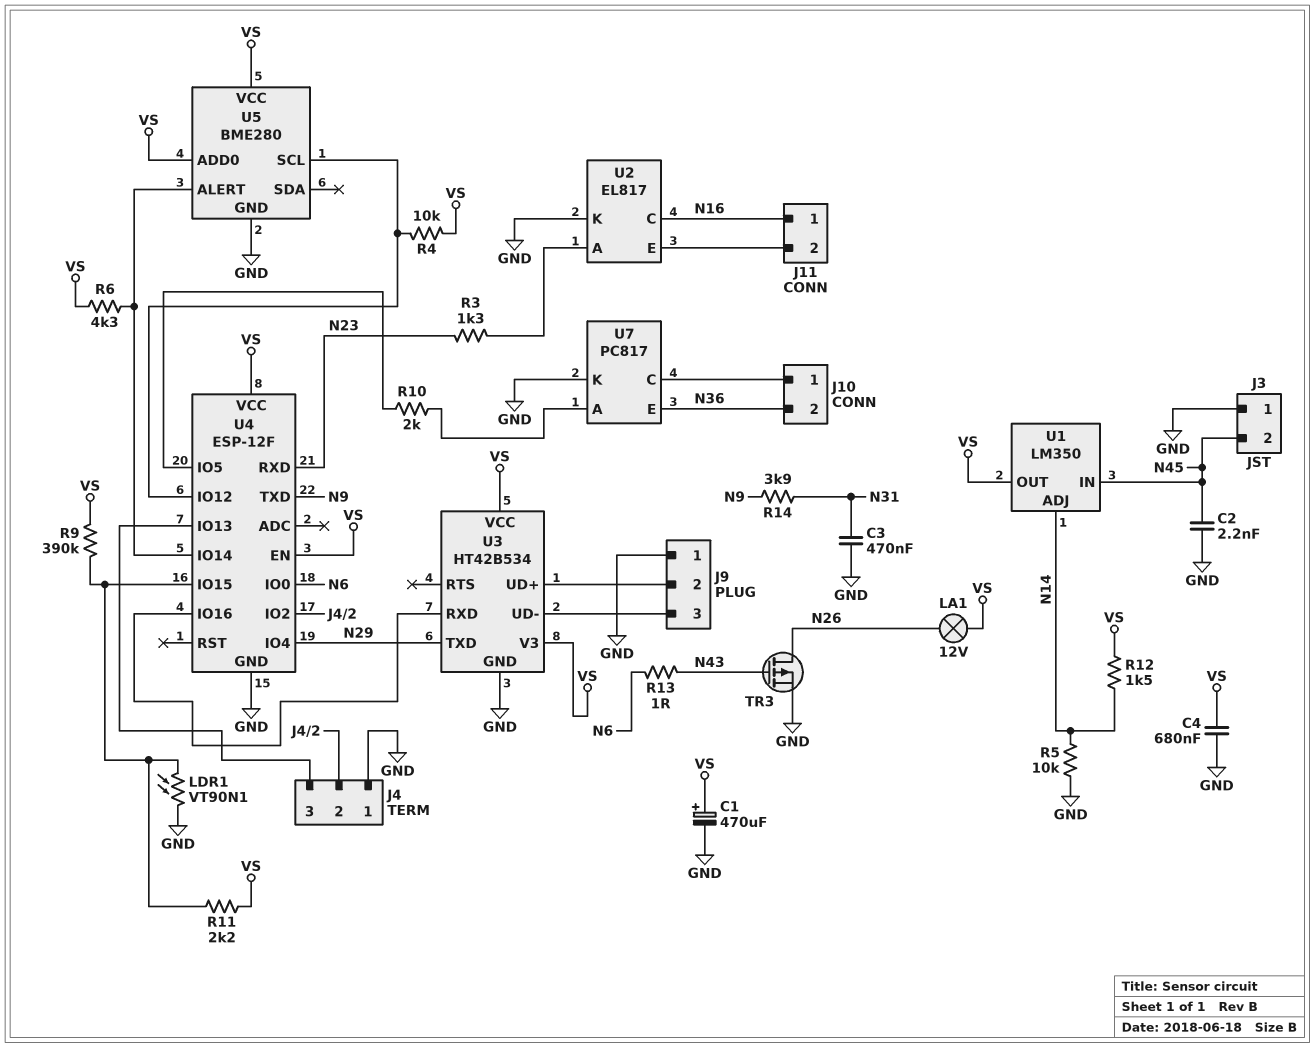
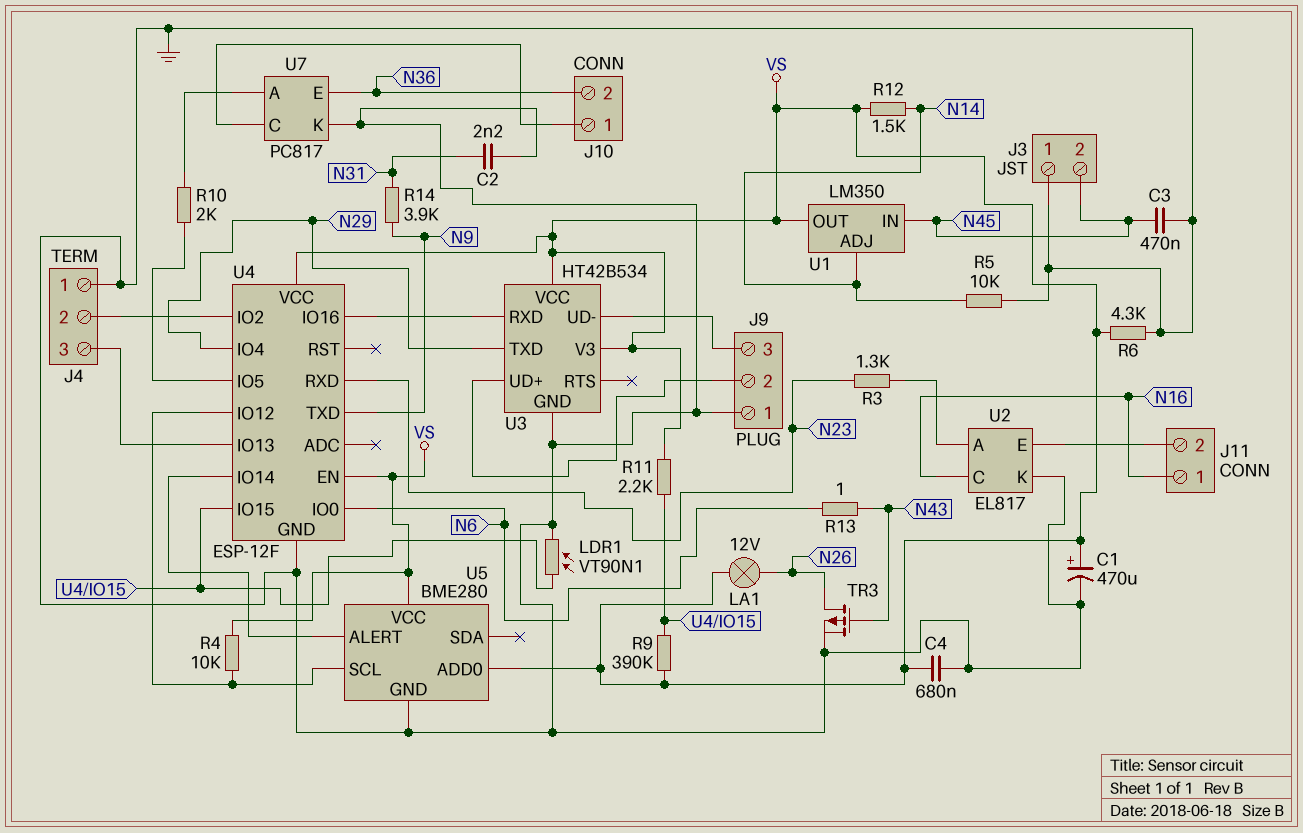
C2: 2.2nF (GND, N45) -> 2.2nF (GND, N31)
C3: 470nF (GND, N31) -> 470nF (GND, N45)
R6: 4.3k (U4/IO14, VS) -> 4.3k (GND, VS)

